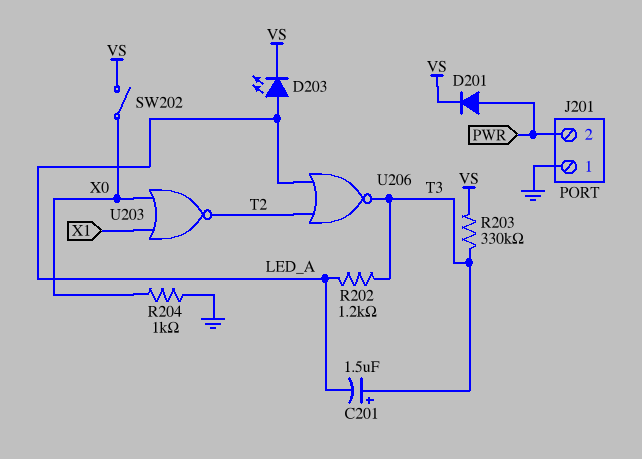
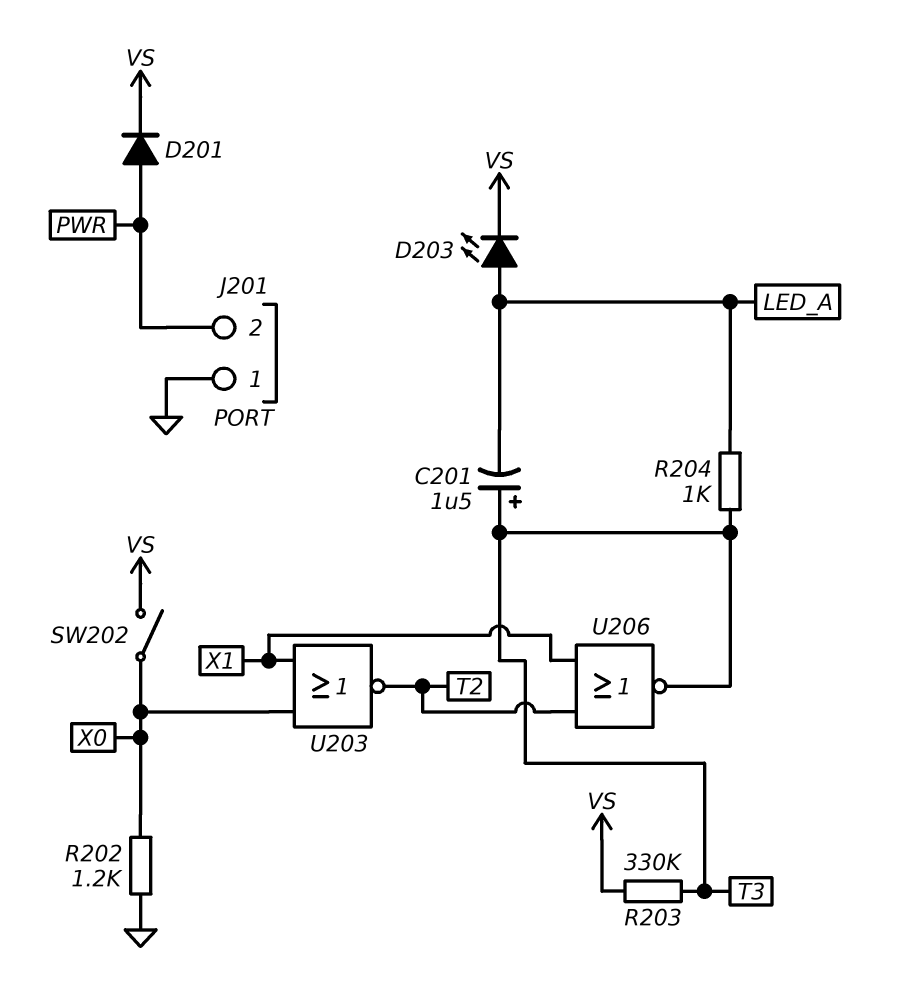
R202: 1.2k (LED_A, T3) -> 1.2k (GND, X0)
R204: 1k (GND, X0) -> 1k (LED_A, T3)
U206: NOR (in LED_A, in T2, out T3) -> NOR (in T2, in X1, out T3)

